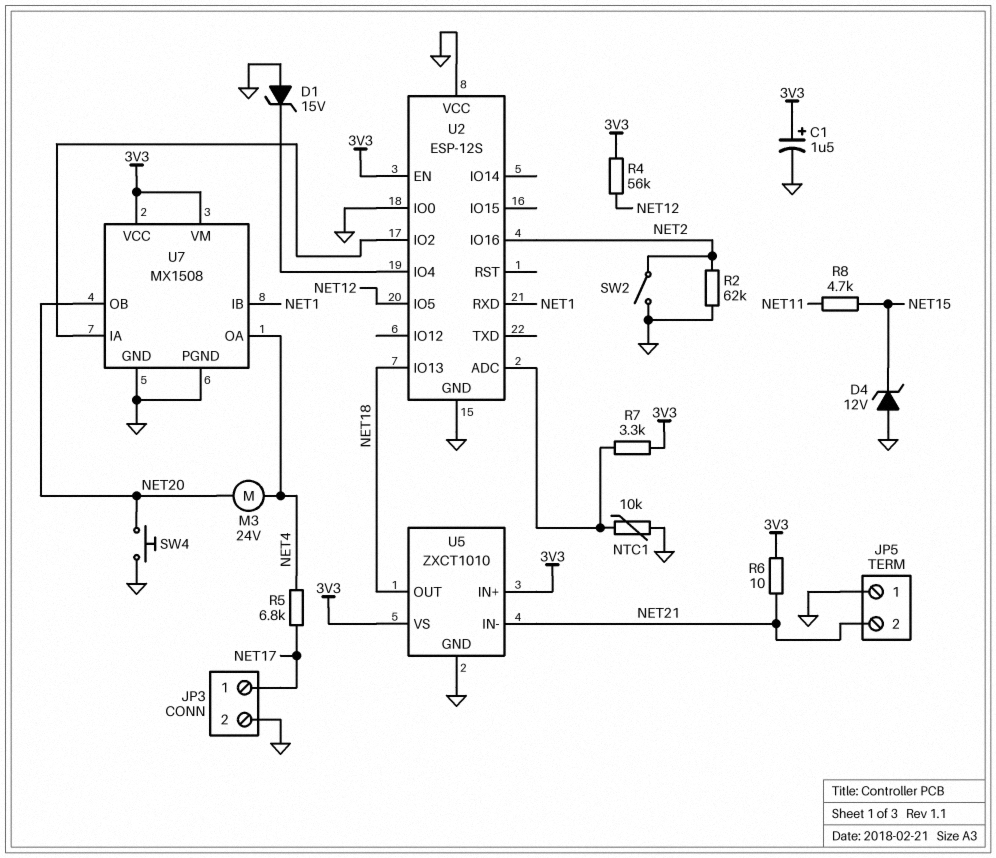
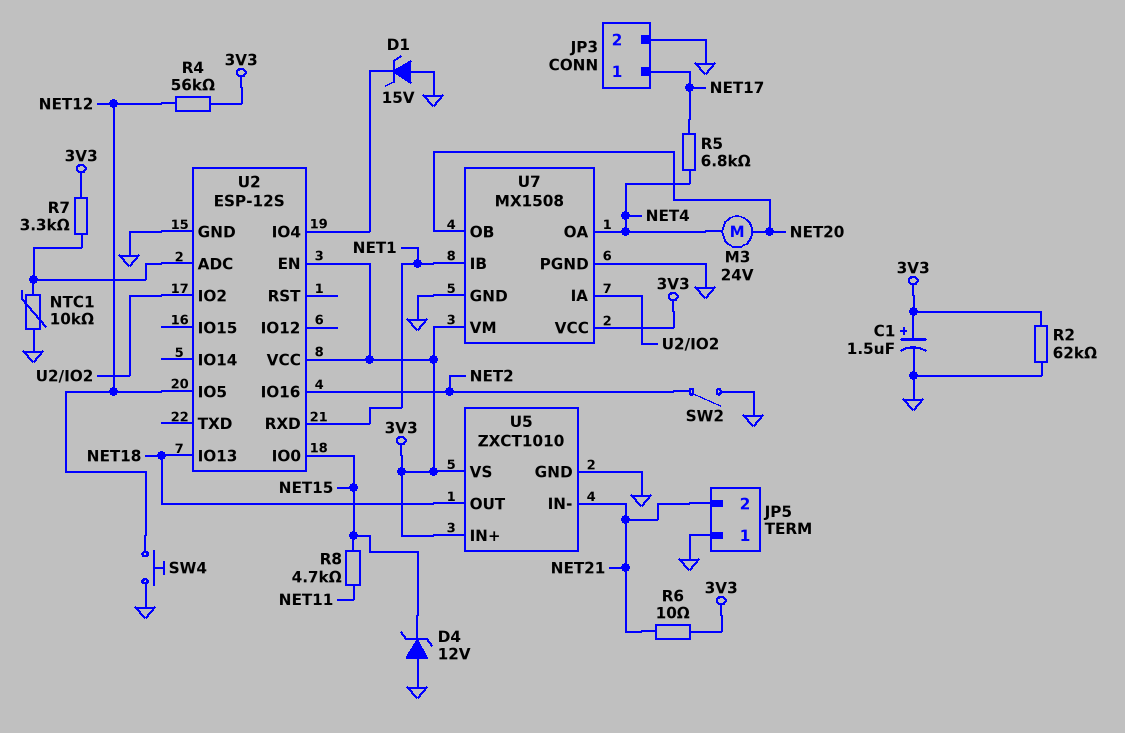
R2: 62k (GND, NET2) -> 62k (3V3, GND)
SW4: button (GND, NET20) -> button (GND, NET12)
U2 pin IO0: GND -> NET15
U2 pin VCC: GND -> 3V3

